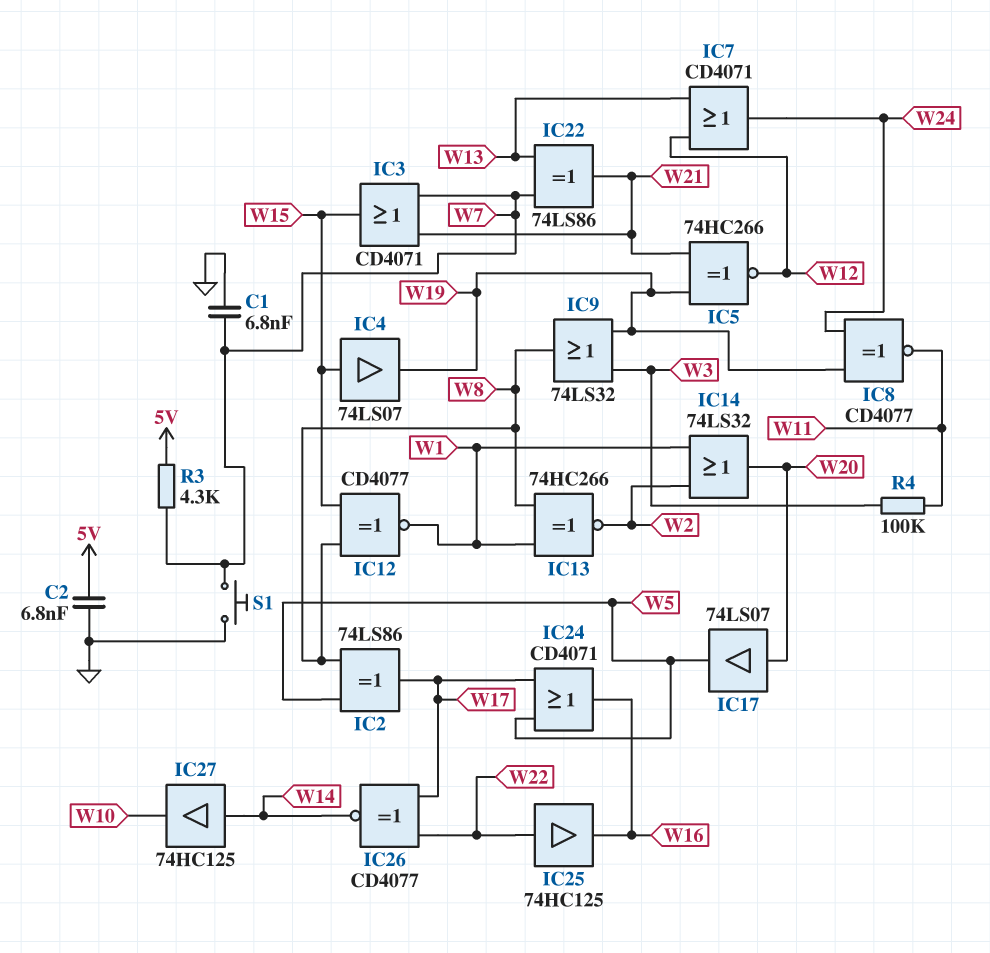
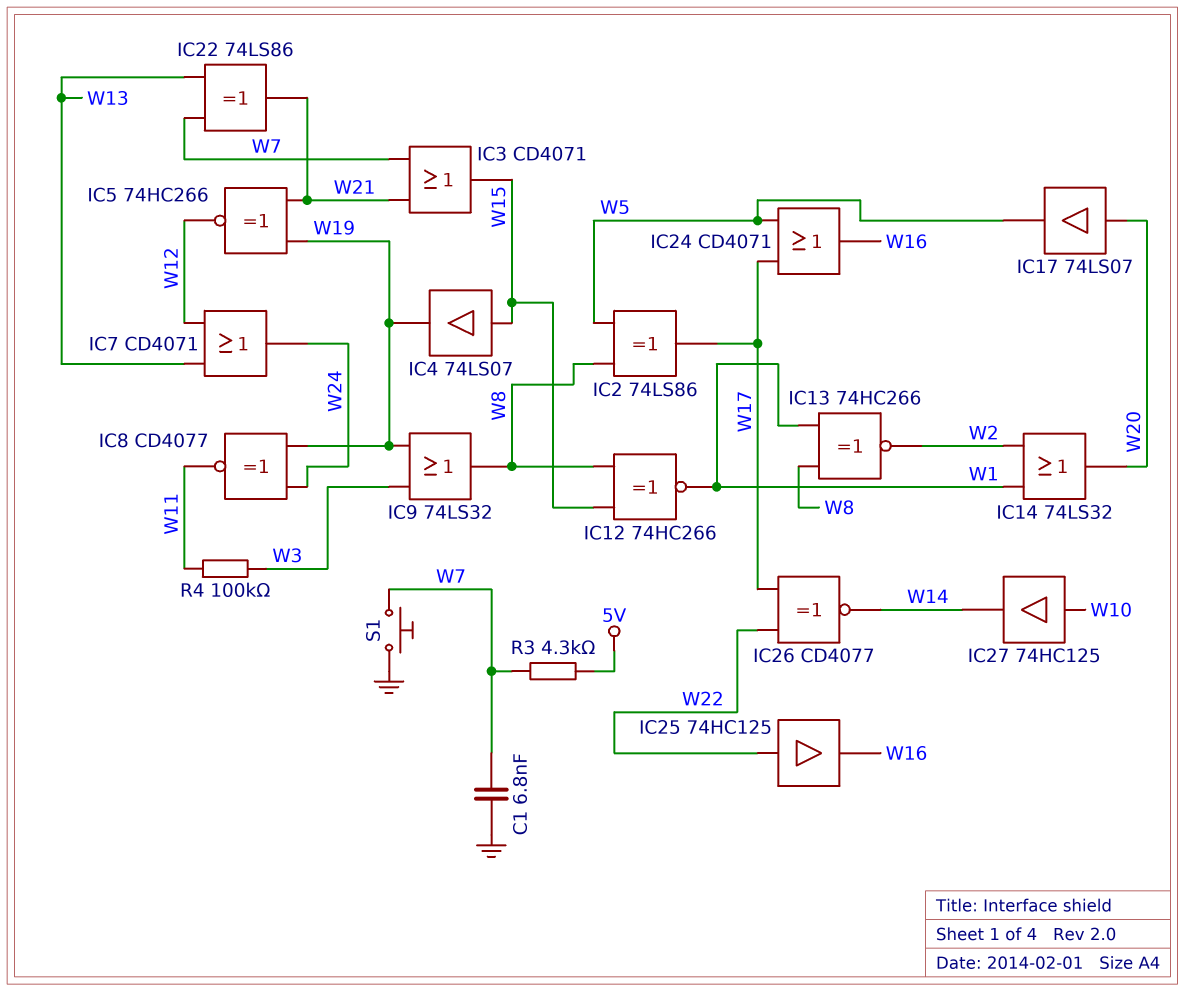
C2: 6.8nF (5V, GND) -> none
IC12: XNOR CD4077 (in W8, in W15, out W1) -> XNOR 74HC266 (in W8, in W15, out W1)
IC27: buffer 74HC125 (in W14, out W10) -> buffer 74HC125 (in W10, out W14)

